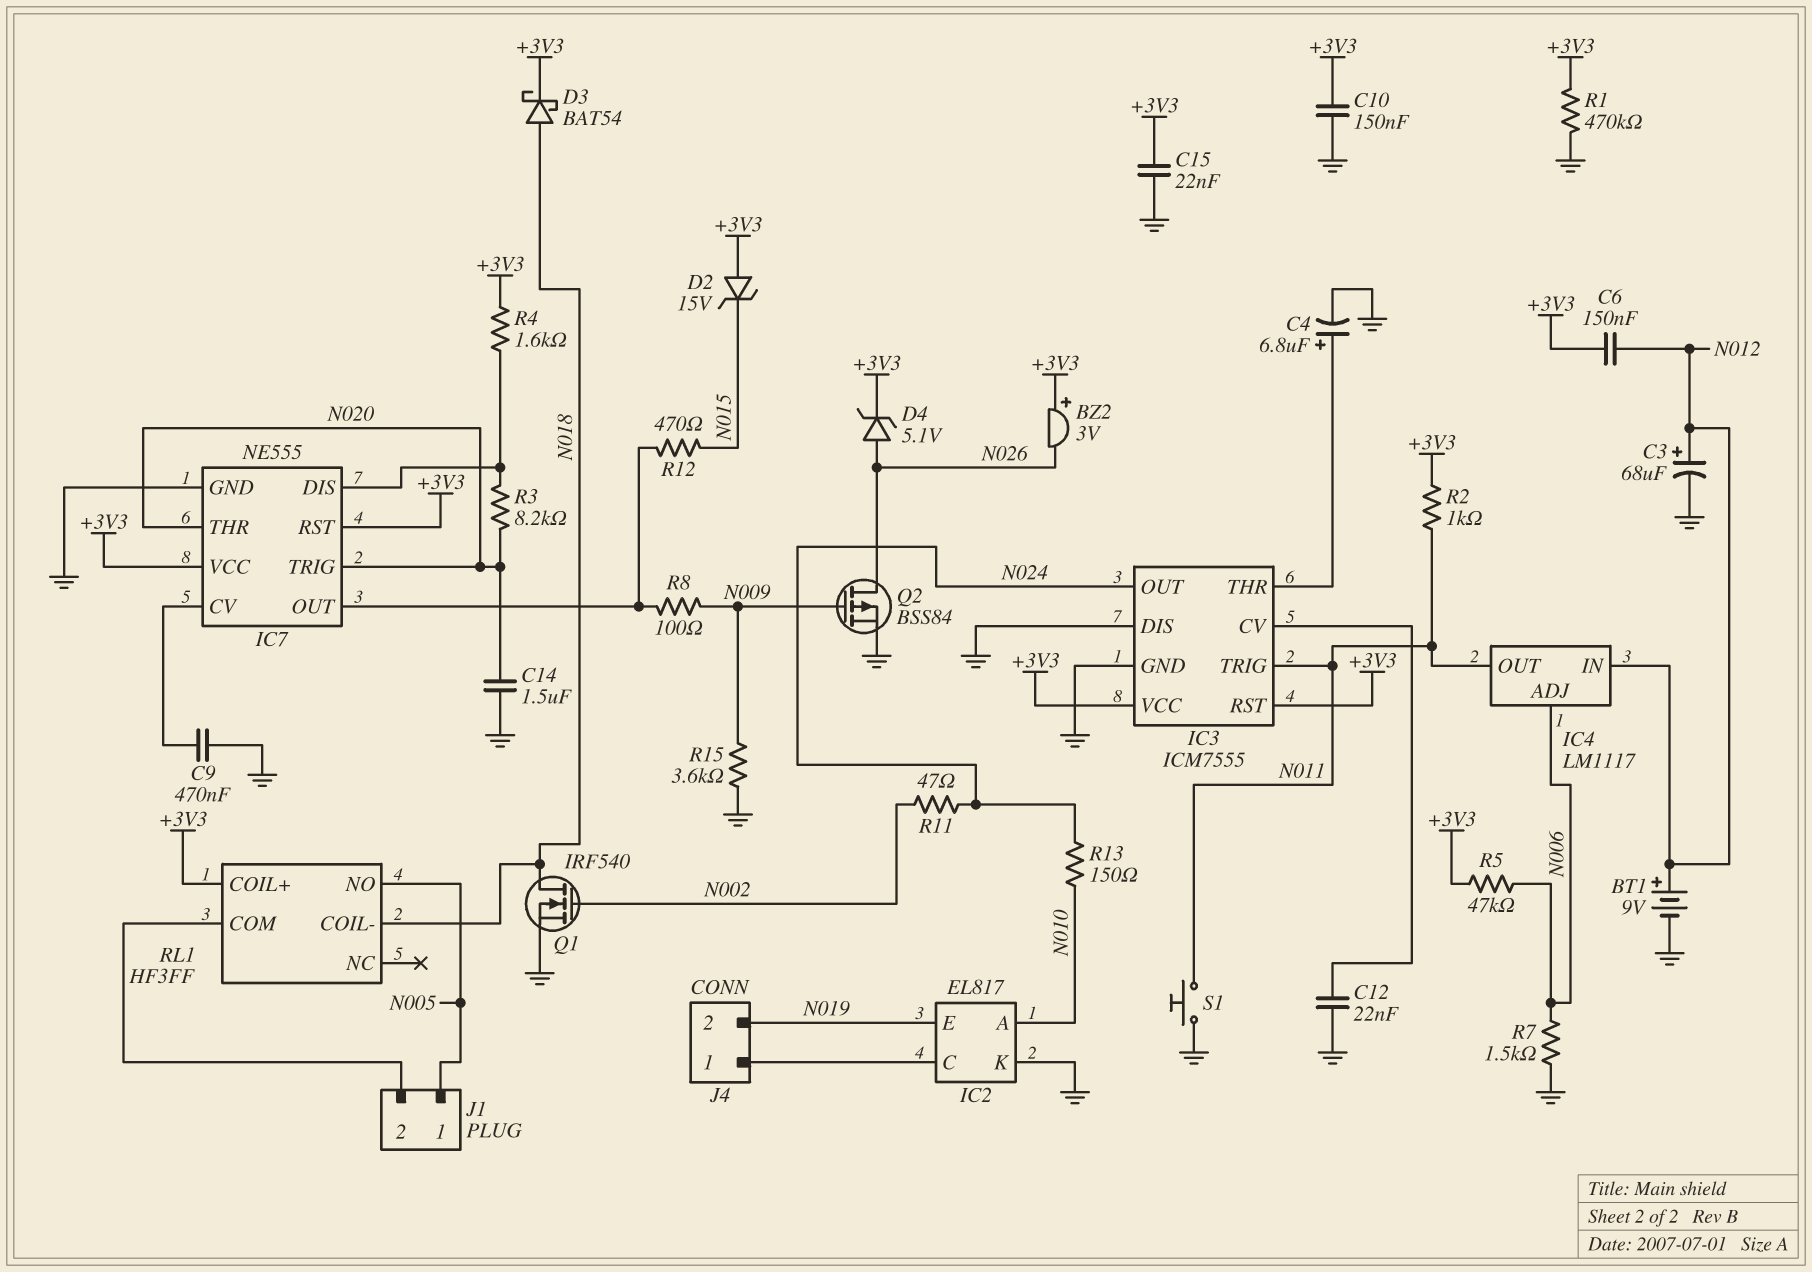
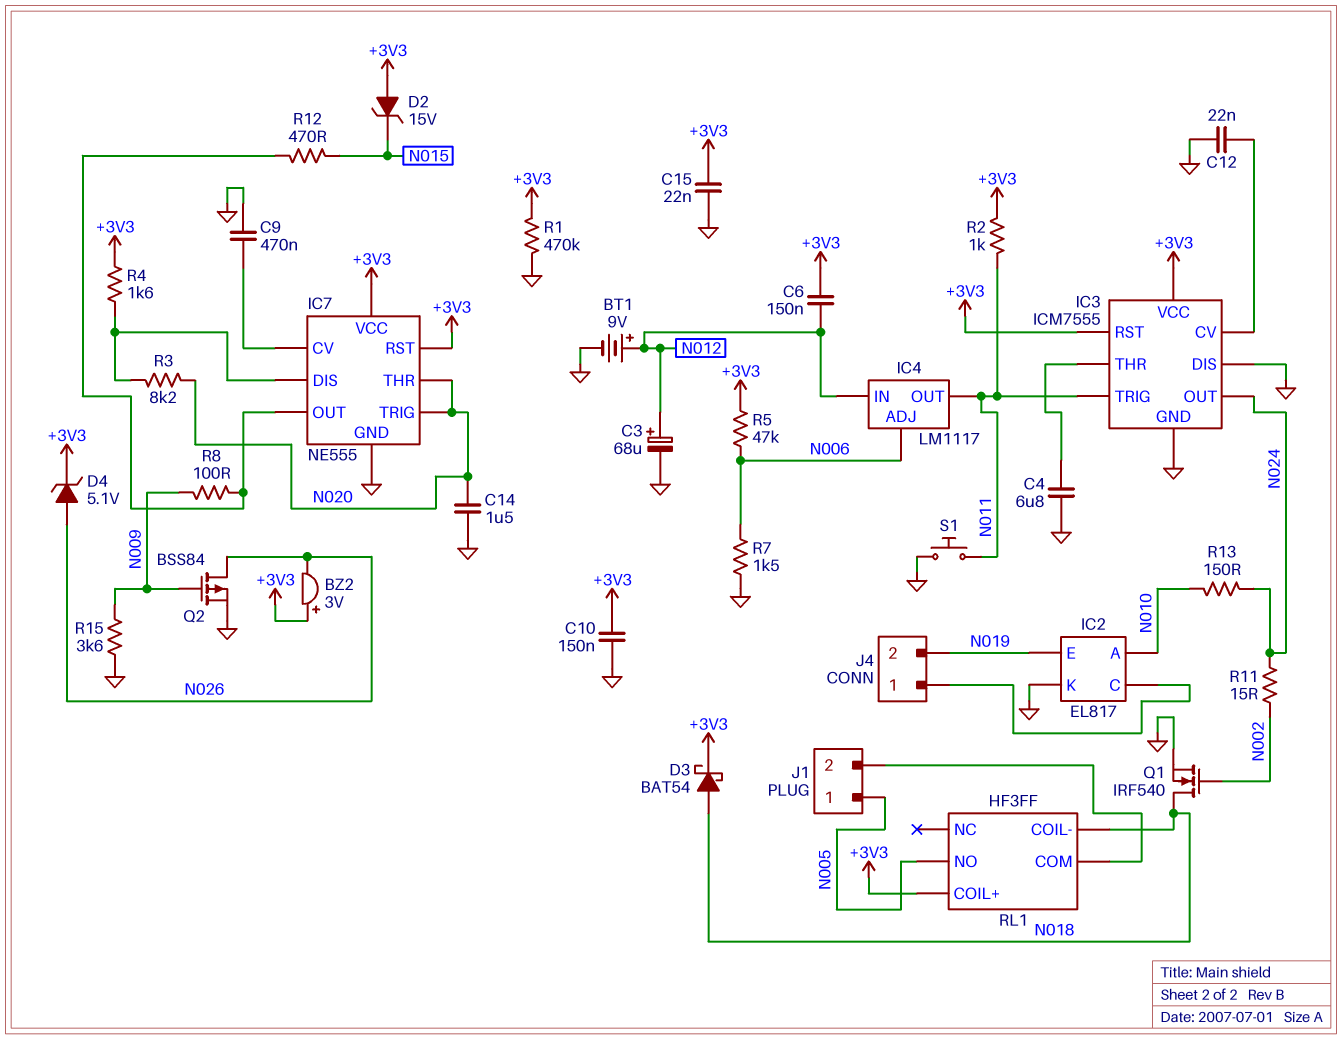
C4: 6.8uF (plus IC3/THR, minus GND) -> 6.8uF (GND, IC3/THR)
R11: 47 (N002, N024) -> 15 (N002, N024)

